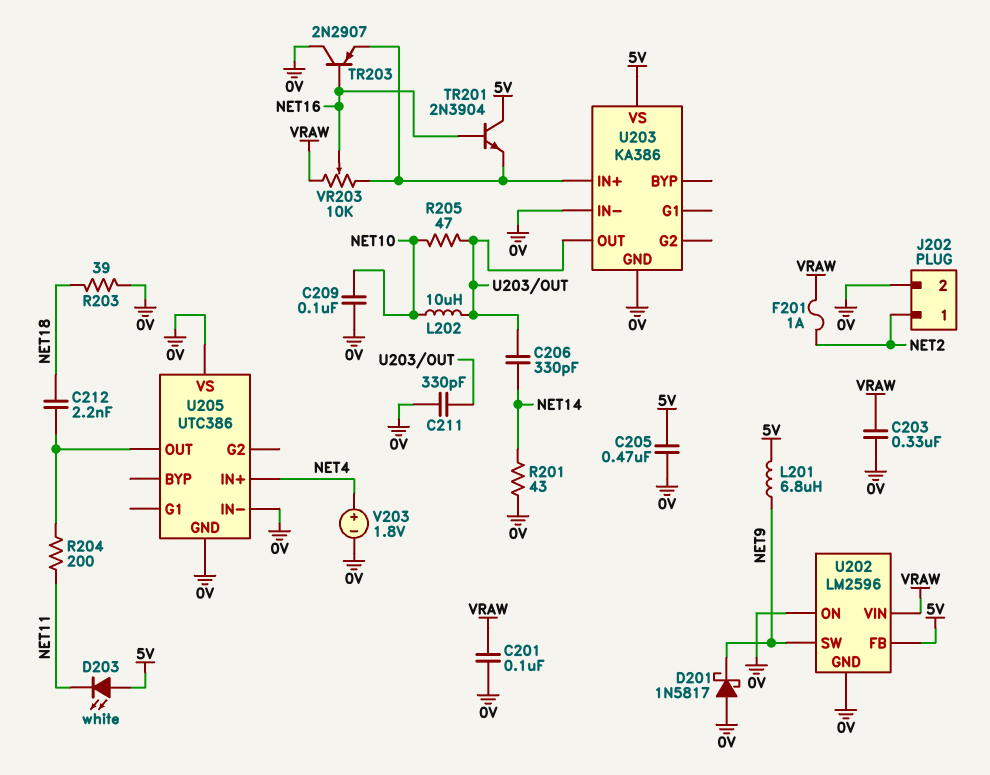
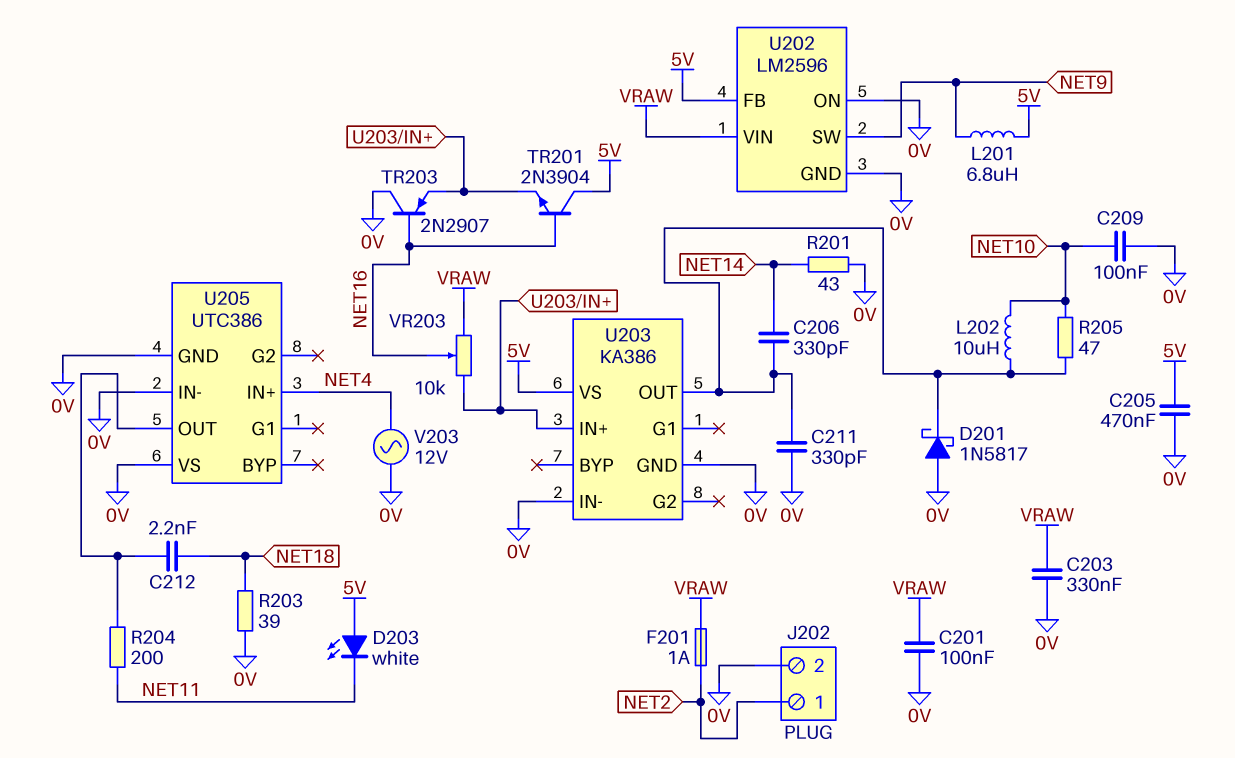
D201: schottky 1N5817 (A 0V, K NET9) -> schottky 1N5817 (A 0V, K U203/OUT)
V203: 1.8V (plus NET4, minus 0V) -> AC 12V (0V, NET4)

